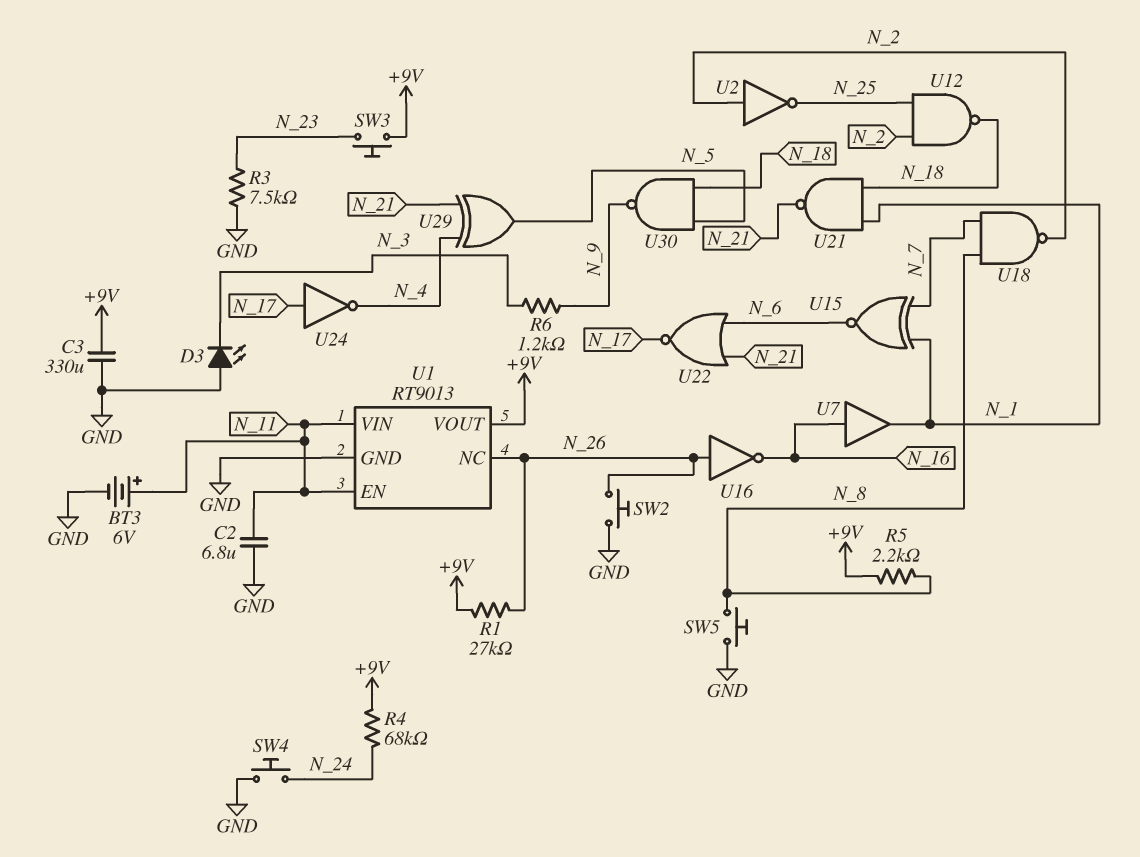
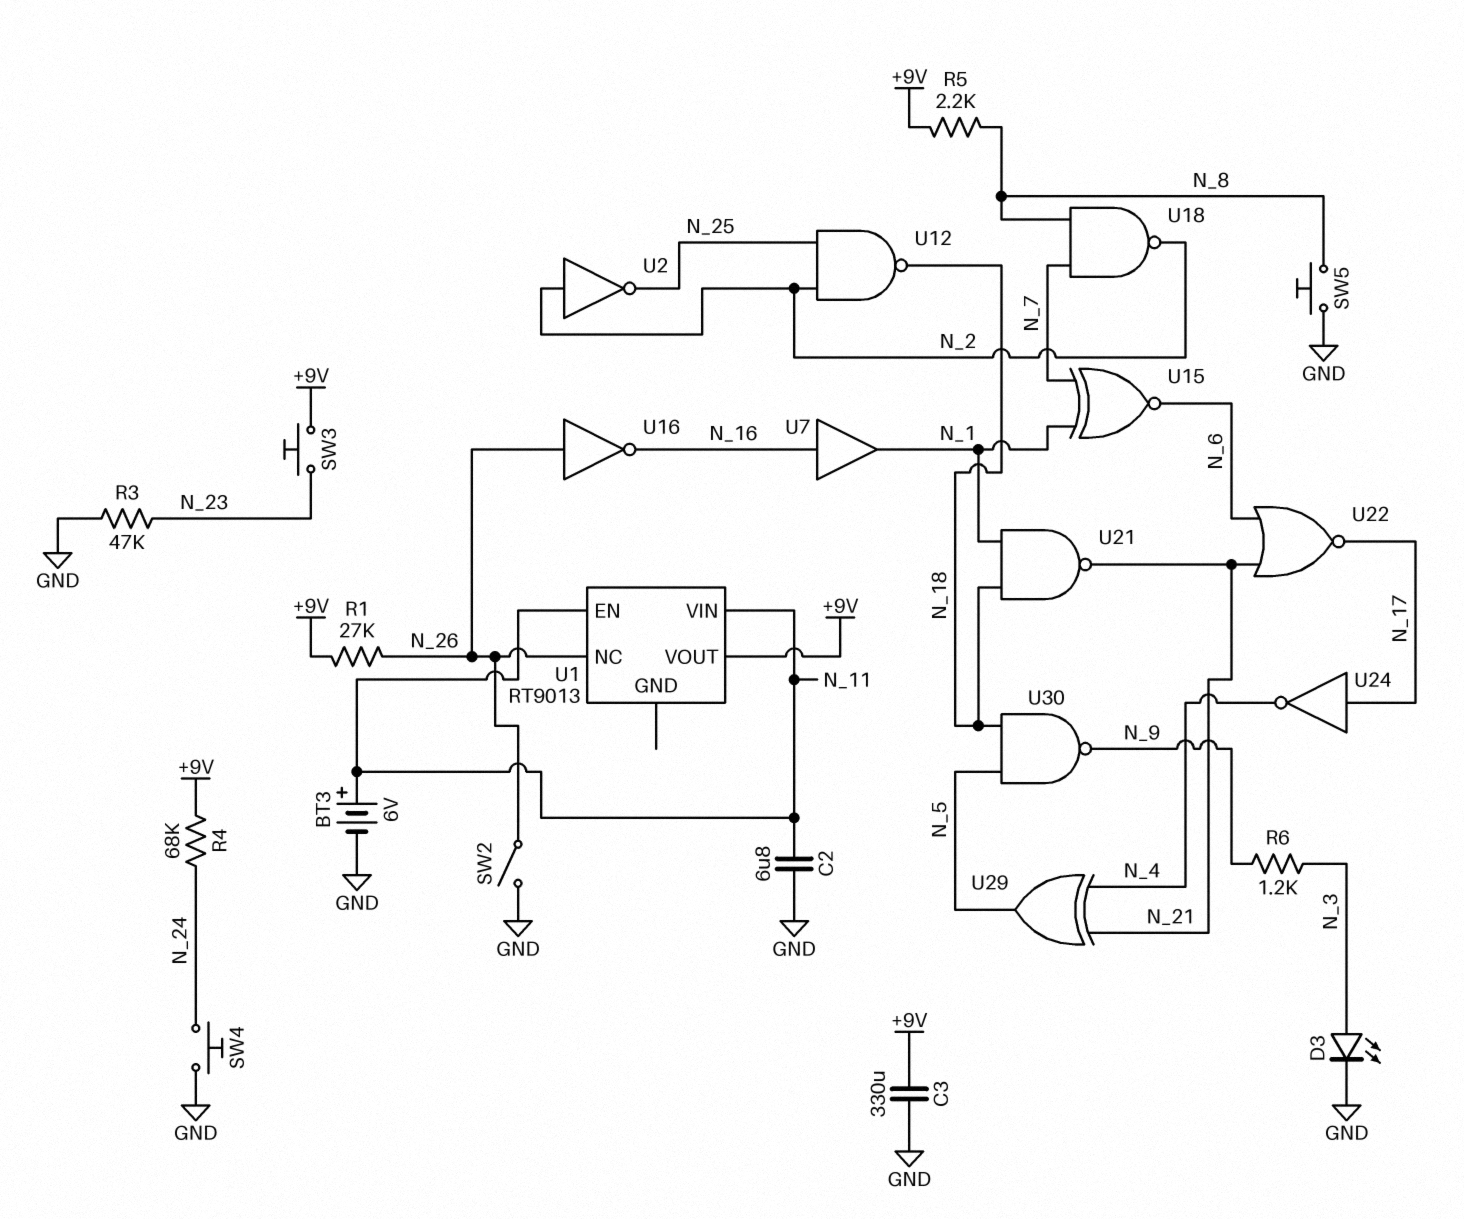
D3: LED (A GND, K N_3) -> LED (A N_3, K GND)
R3: 7.5k (GND, N_23) -> 47k (GND, N_23)
SW2: button (GND, N_26) -> switch (GND, N_26)
U1 pin GND: GND -> none

